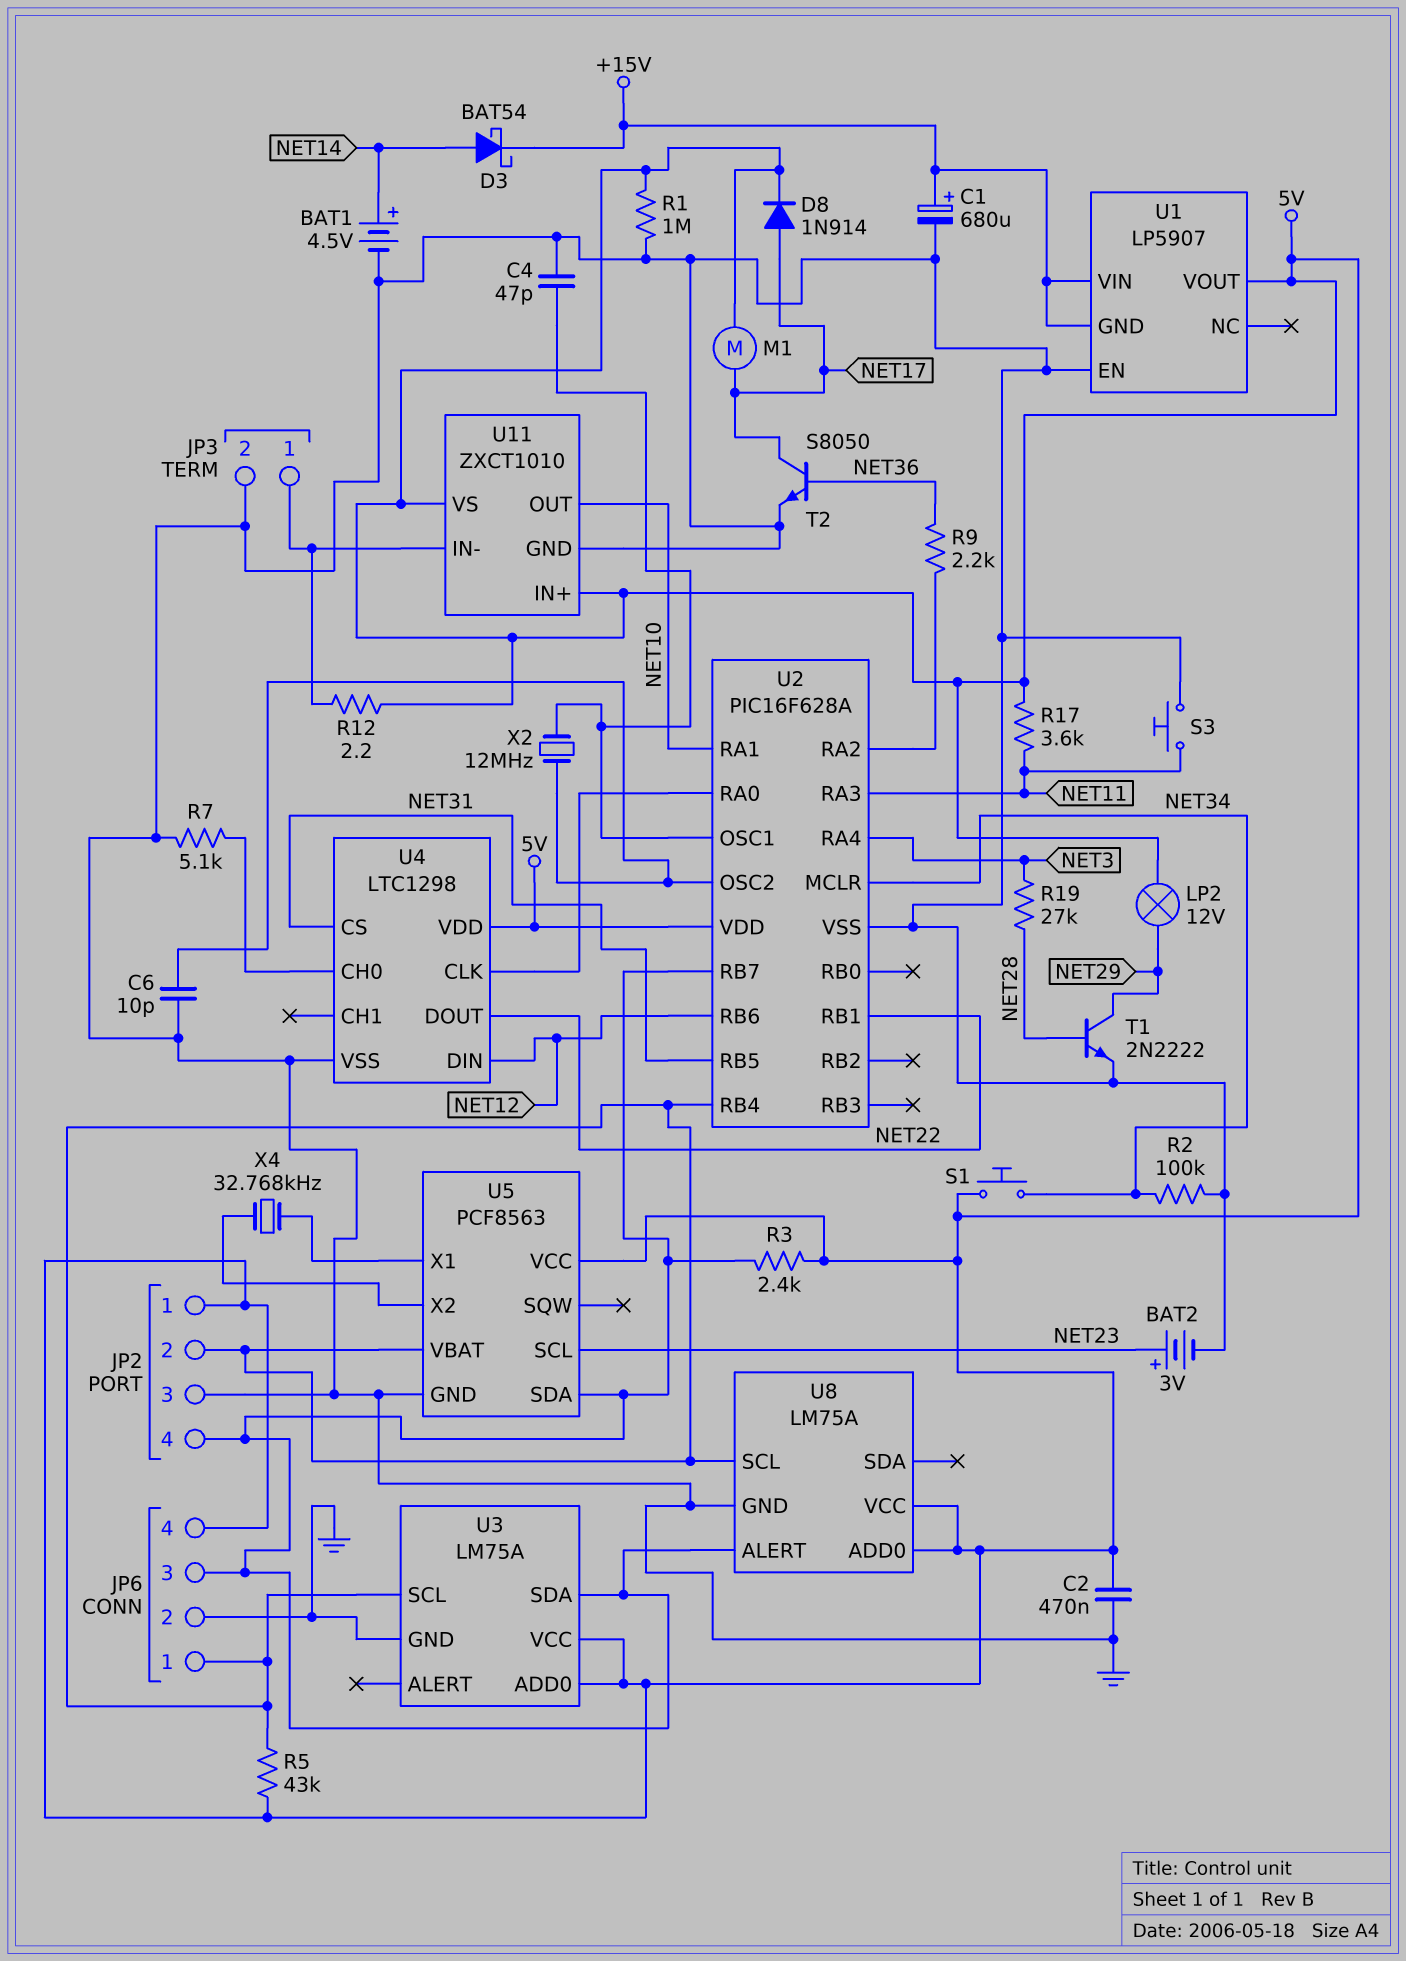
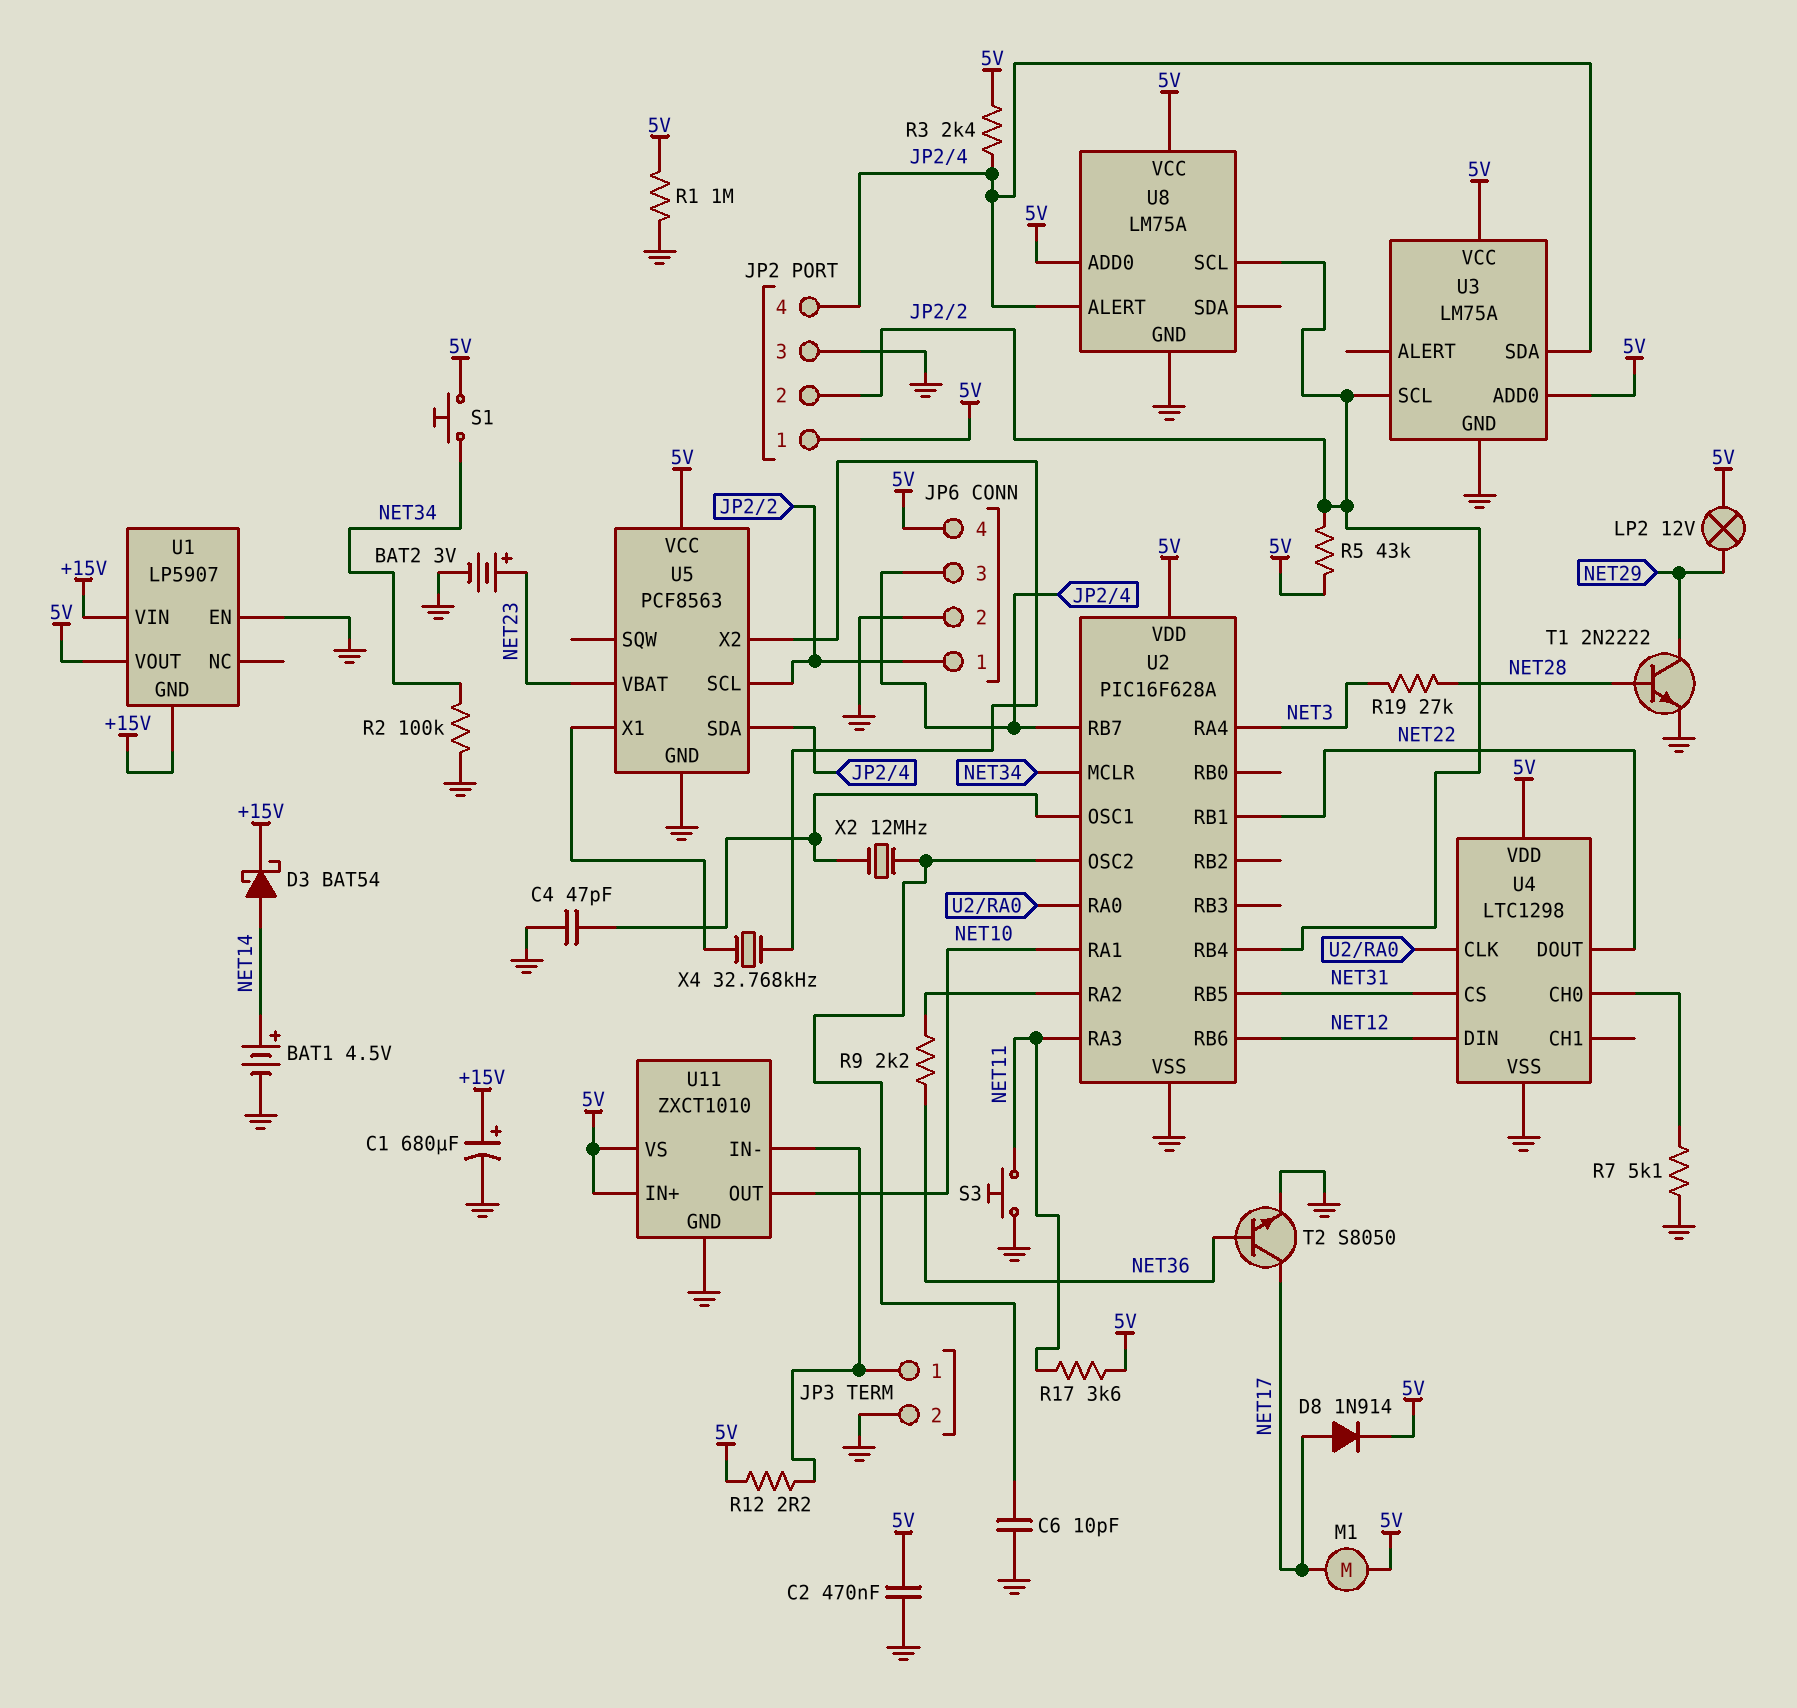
U5 pin SCL: NET23 -> JP2/2
U5 pin VBAT: JP2/2 -> NET23

